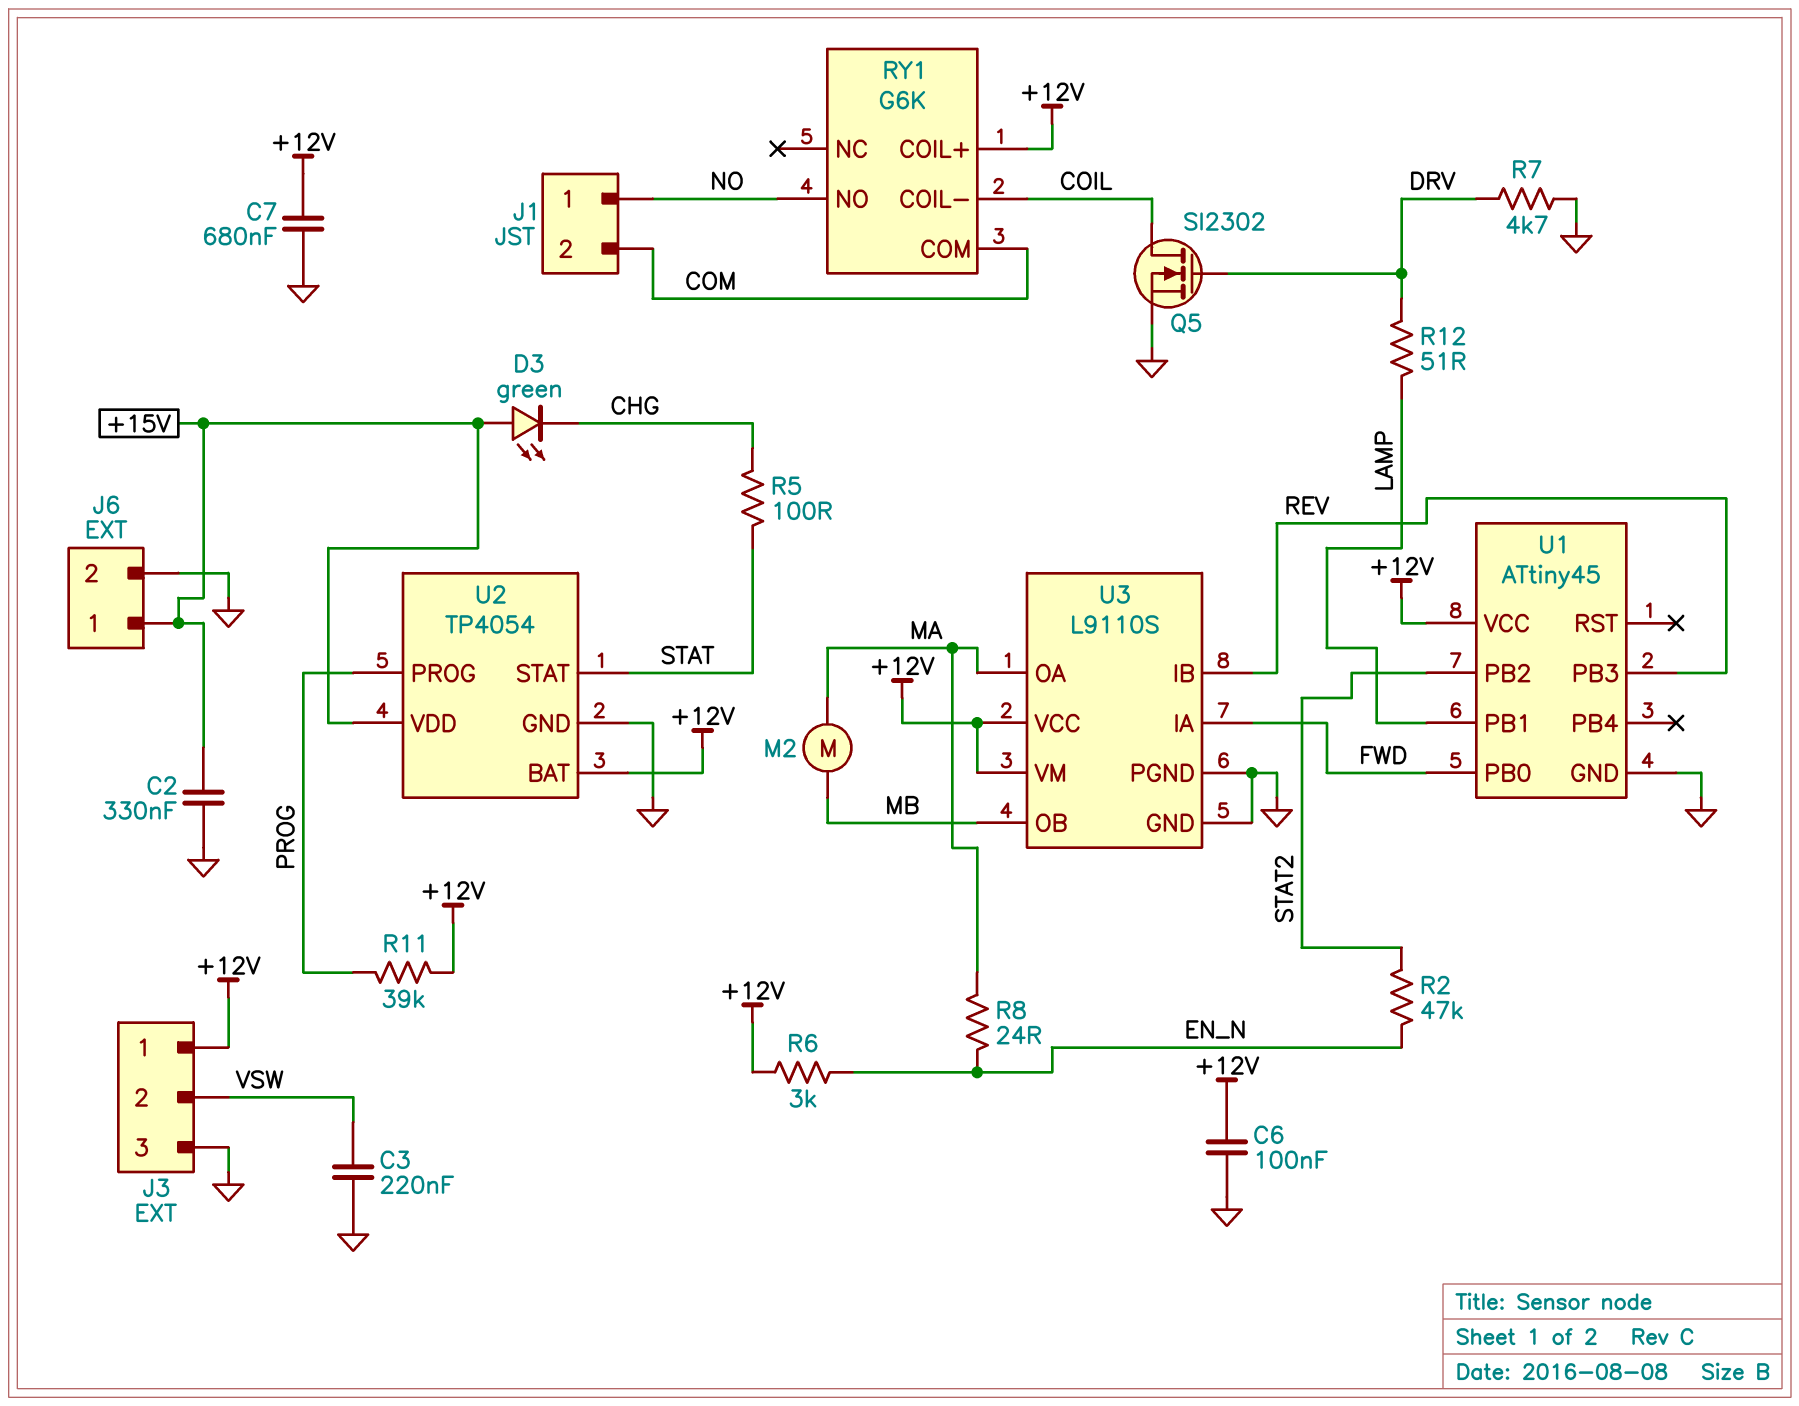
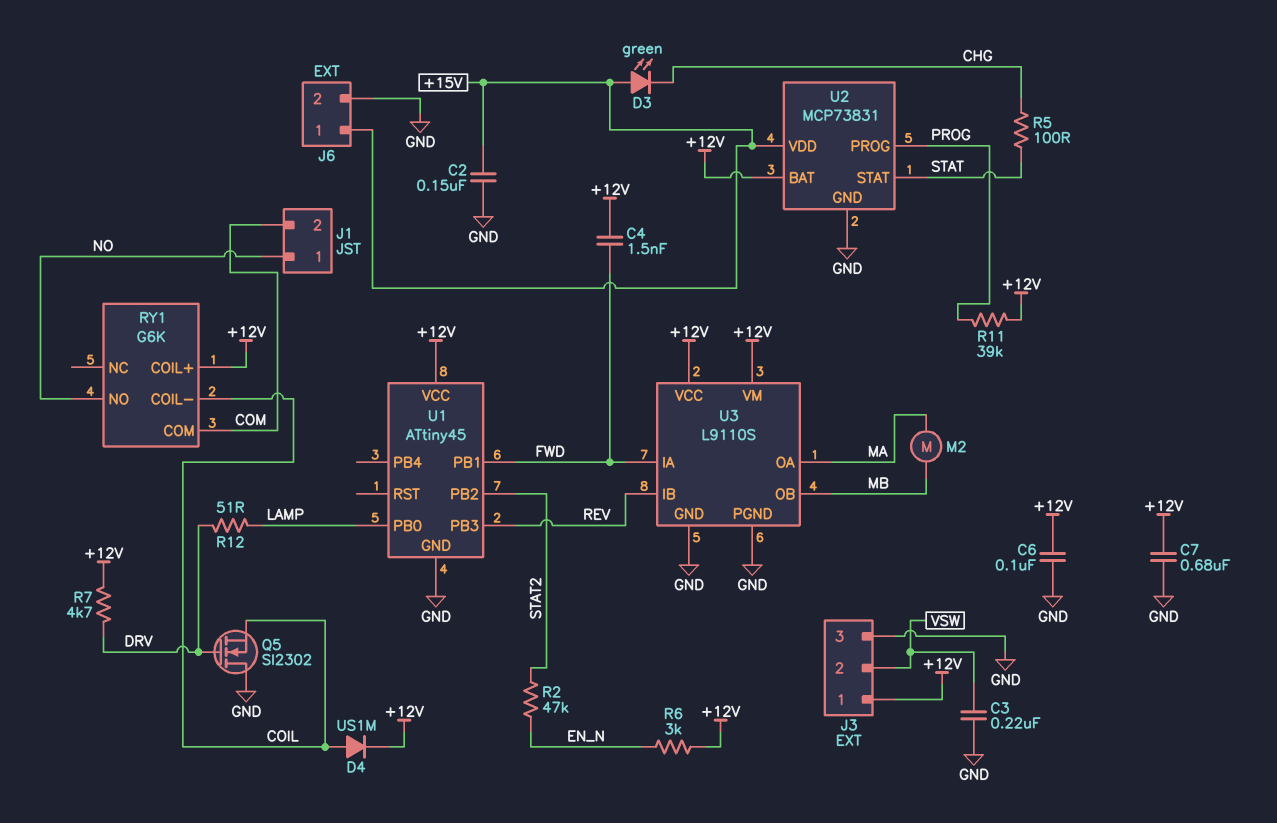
C2: 330nF (+15V, GND) -> 150nF (+15V, GND)
C4: none -> 1.5nF (+12V, FWD)
D4: none -> diode US1M (A COIL, K +12V)
Q5: NMOS SI2302 (G DRV, D COIL, S GND) -> NMOS SI2302 (G DRV, D GND, S COIL)
R7: 4.7k (DRV, GND) -> 4.7k (+12V, DRV)
R8: 24 (EN_N, MA) -> none
U1 pin PB0: FWD -> LAMP
U1 pin PB1: LAMP -> FWD
U2: TP4054 -> MCP73831

